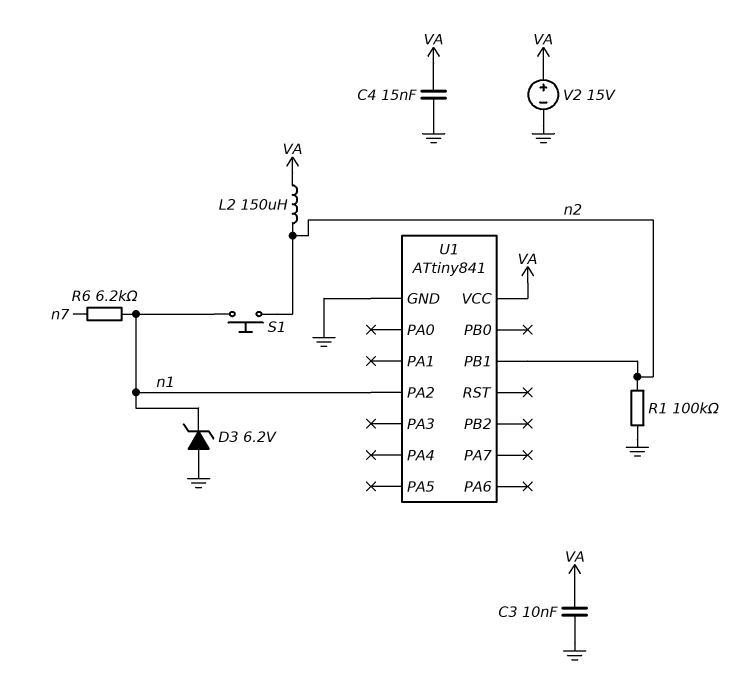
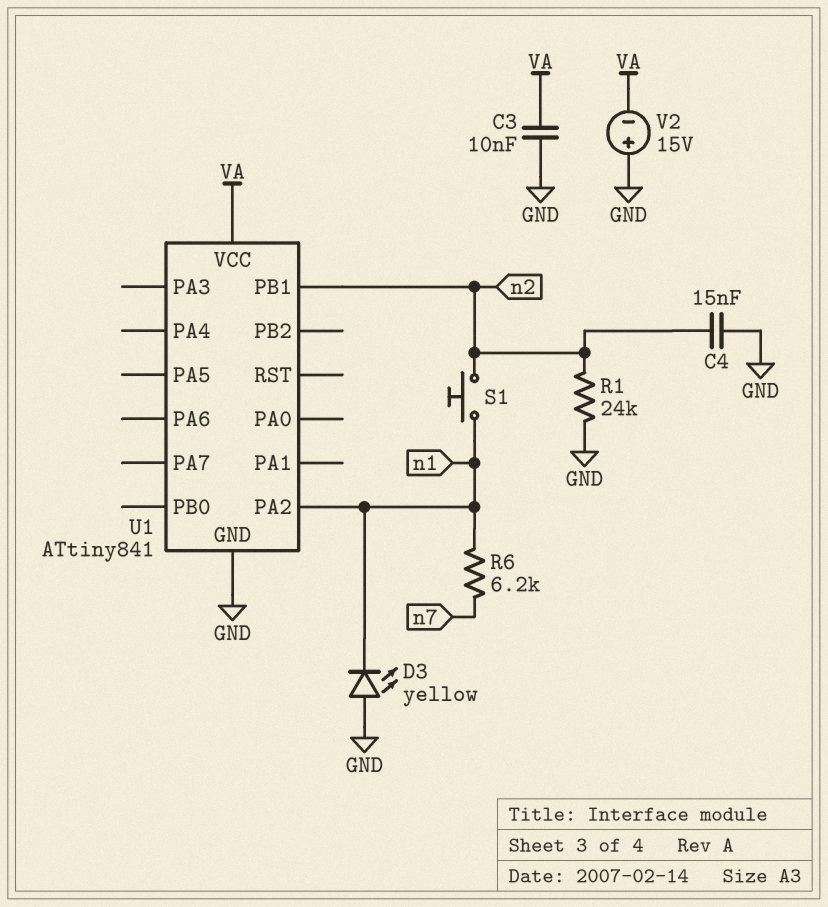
C4: 15nF (GND, VA) -> 15nF (GND, n2)
D3: zener 6.2V (A GND, K n1) -> LED yellow (A GND, K n1)
L2: 150uH (VA, n2) -> none
R1: 100k (GND, n2) -> 24k (GND, n2)
V2: 15V (plus VA, minus GND) -> 15V (plus GND, minus VA)

